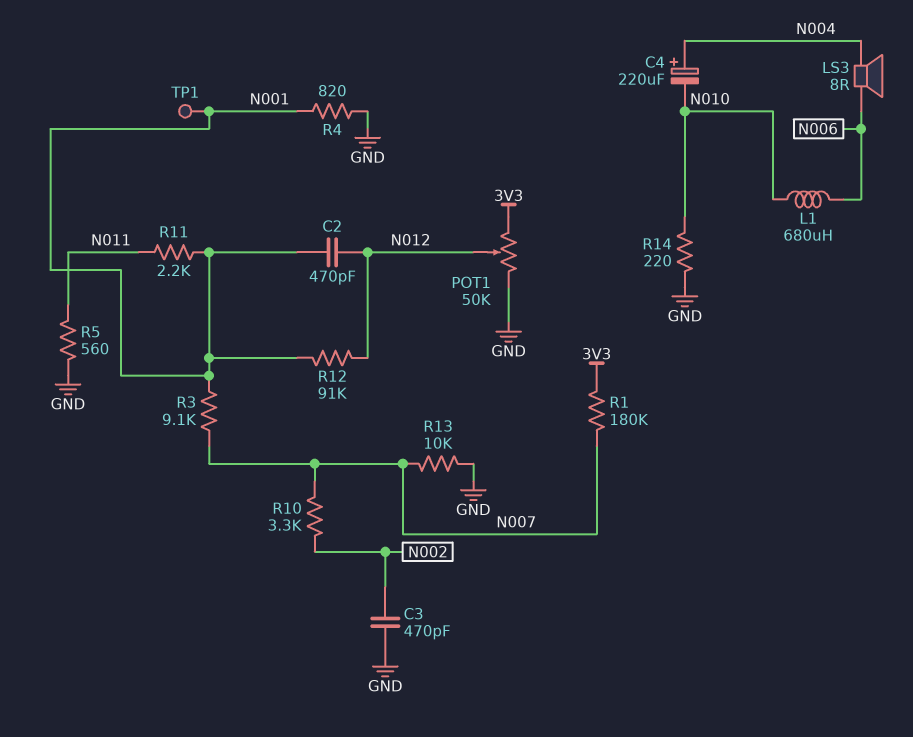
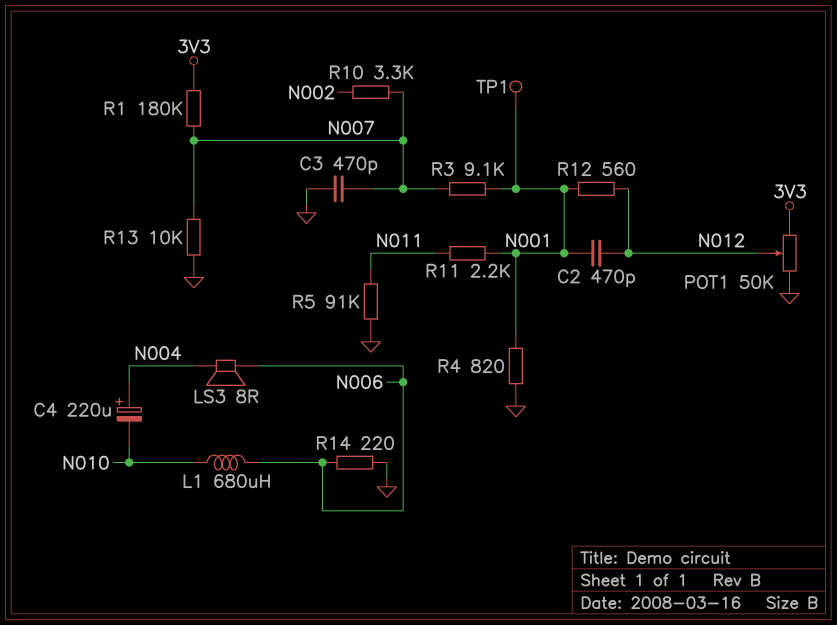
C3: 470pF (GND, N002) -> 470pF (GND, N007)
R5: 560 (GND, N011) -> 91k (GND, N011)
R12: 91k (N001, N012) -> 560 (N001, N012)
R14: 220 (GND, N010) -> 220 (GND, N006)

